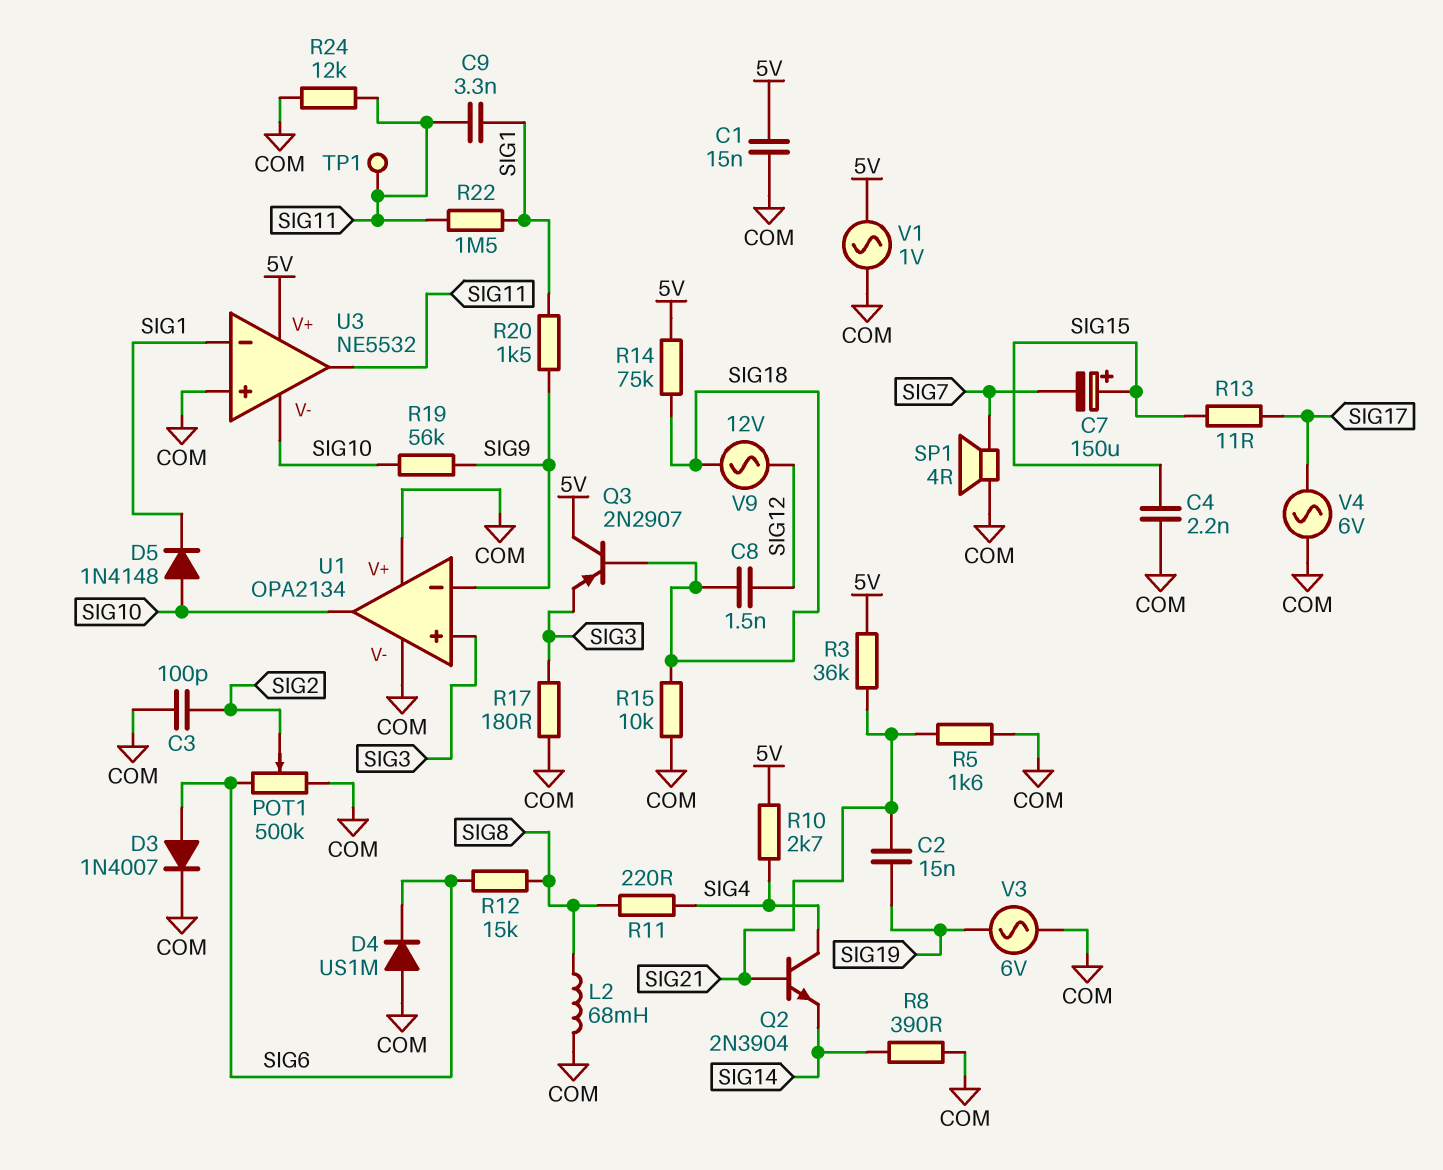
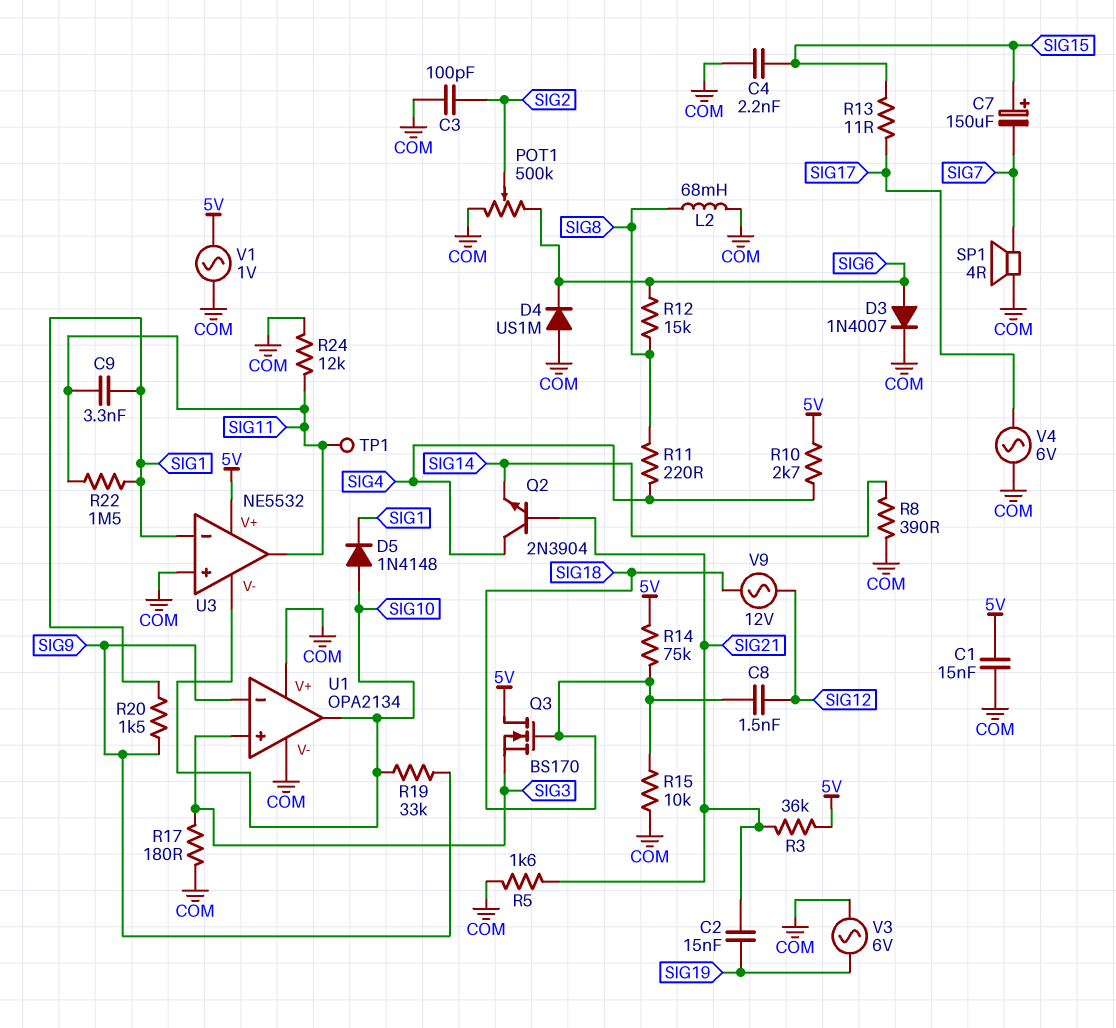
Q3: PNP 2N2907 (B SIG18, C 5V, E SIG3) -> NMOS BS170 (G SIG18, D 5V, S SIG3)
R19: 56k (SIG9, SIG10) -> 33k (SIG9, SIG10)

